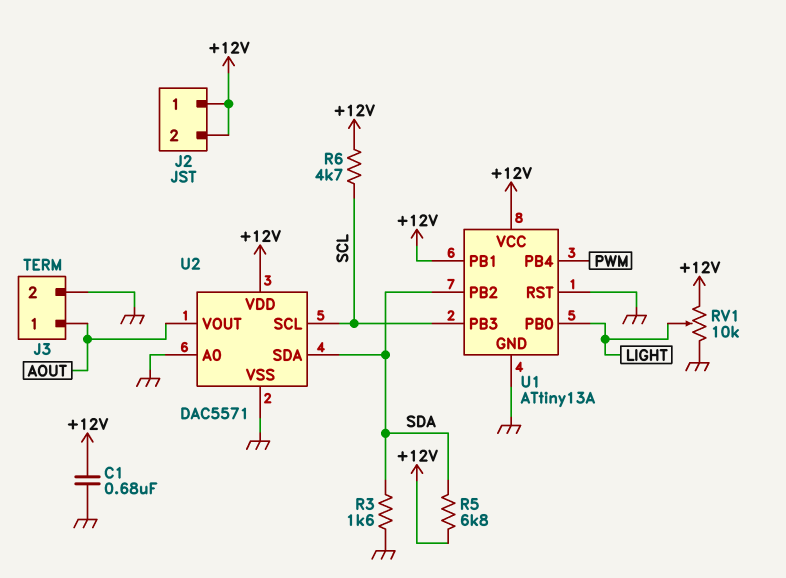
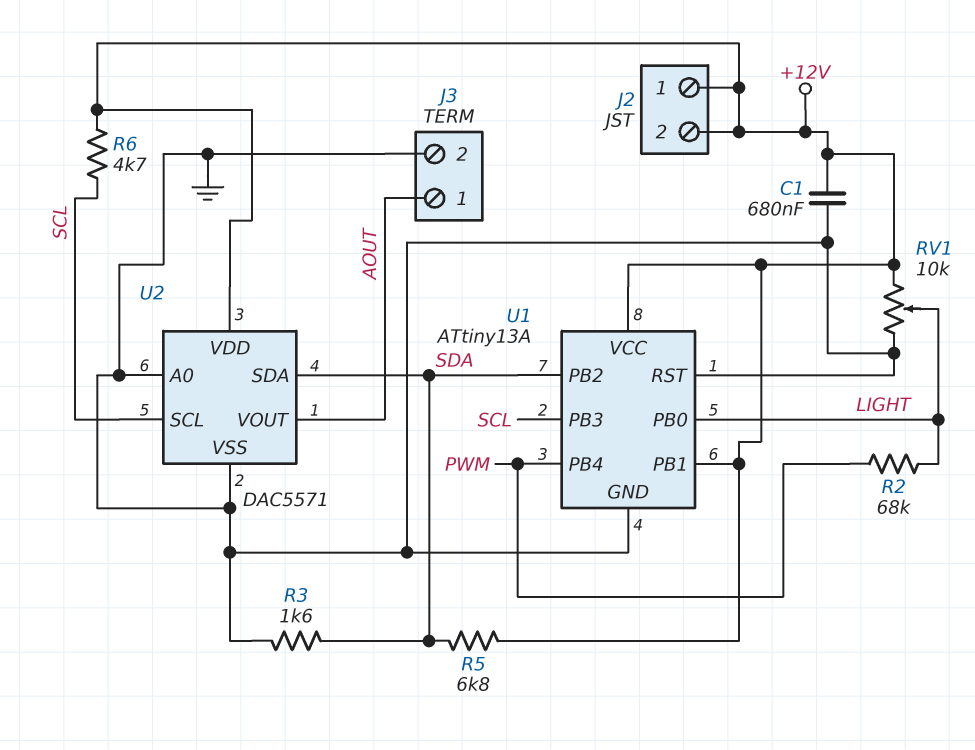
R2: none -> 68k (LIGHT, PWM)

